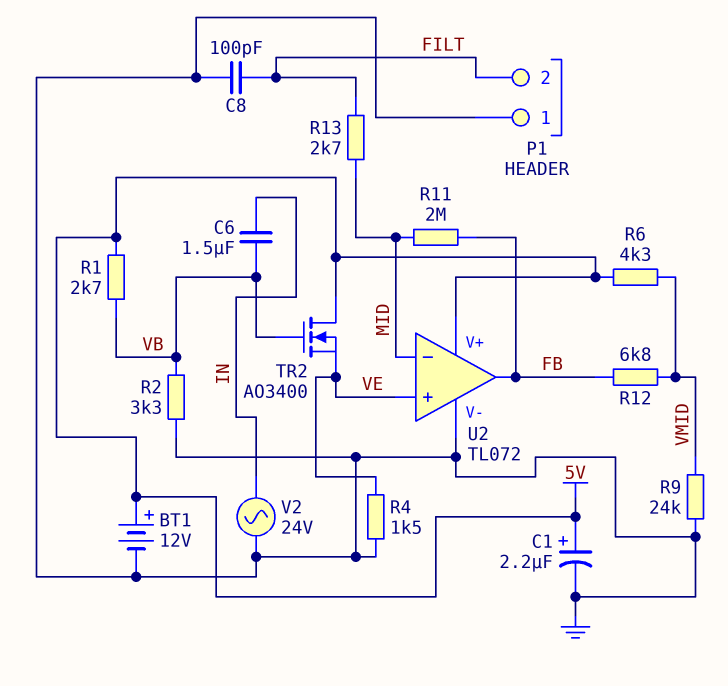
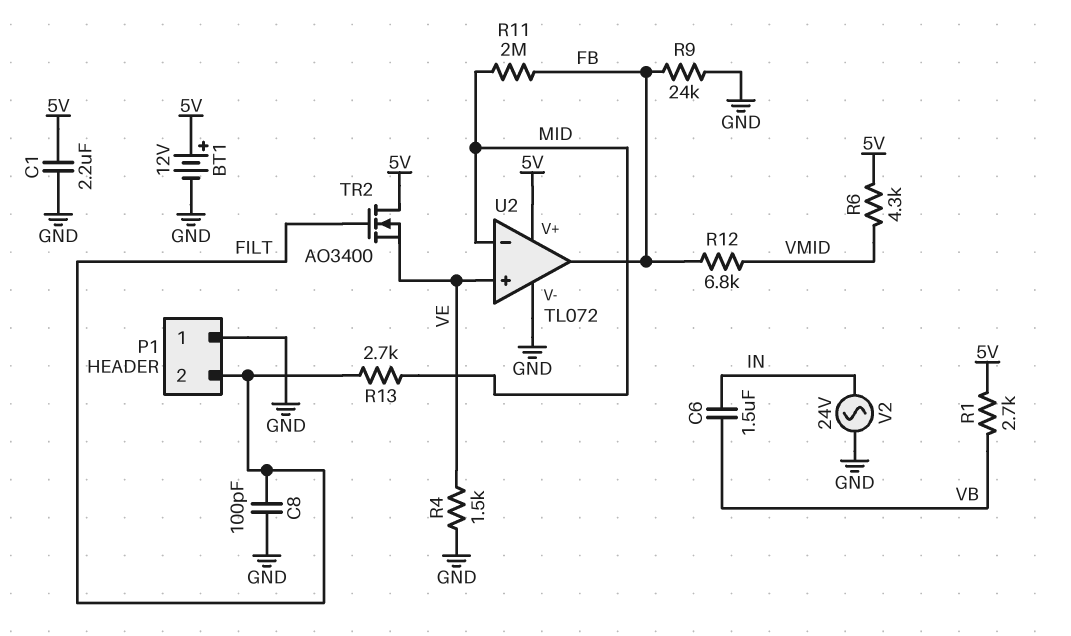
C1: 2.2uF (plus 5V, minus GND) -> 2.2uF (5V, GND)
R2: 3.3k (GND, VB) -> none
R9: 24k (GND, VMID) -> 24k (FB, GND)
TR2: NMOS AO3400 (G VB, D 5V, S VE) -> NMOS AO3400 (G FILT, D 5V, S VE)

